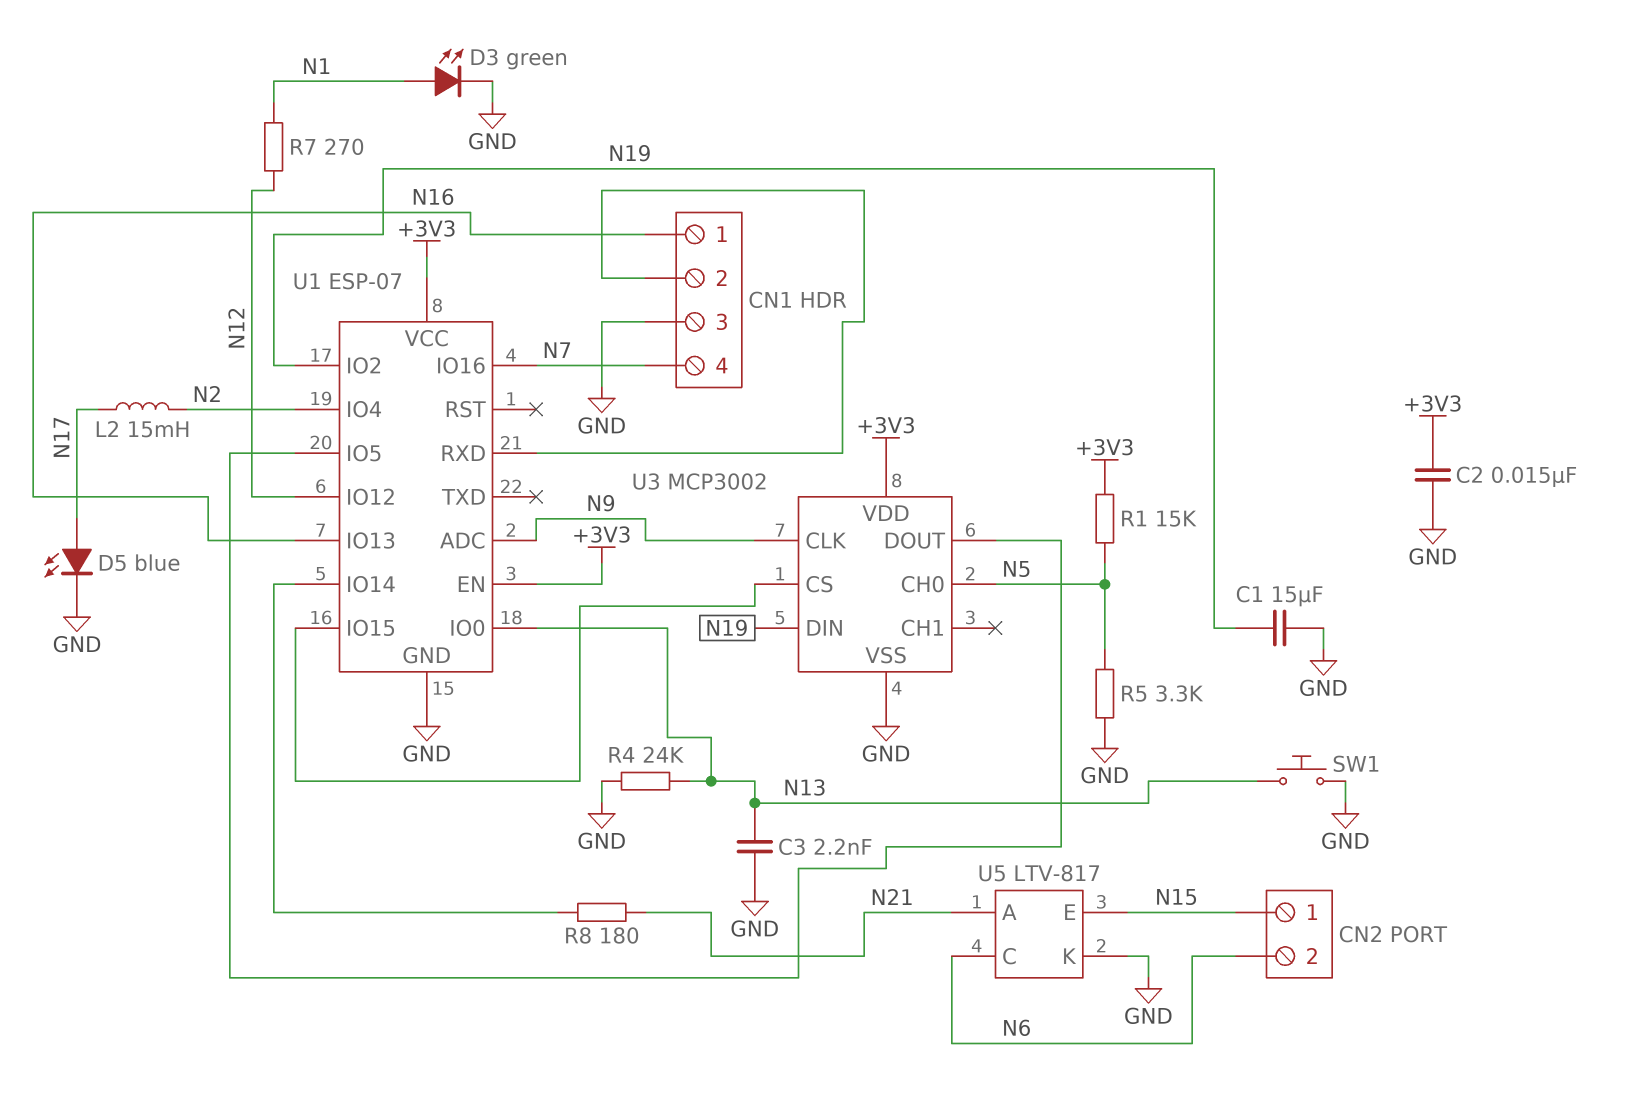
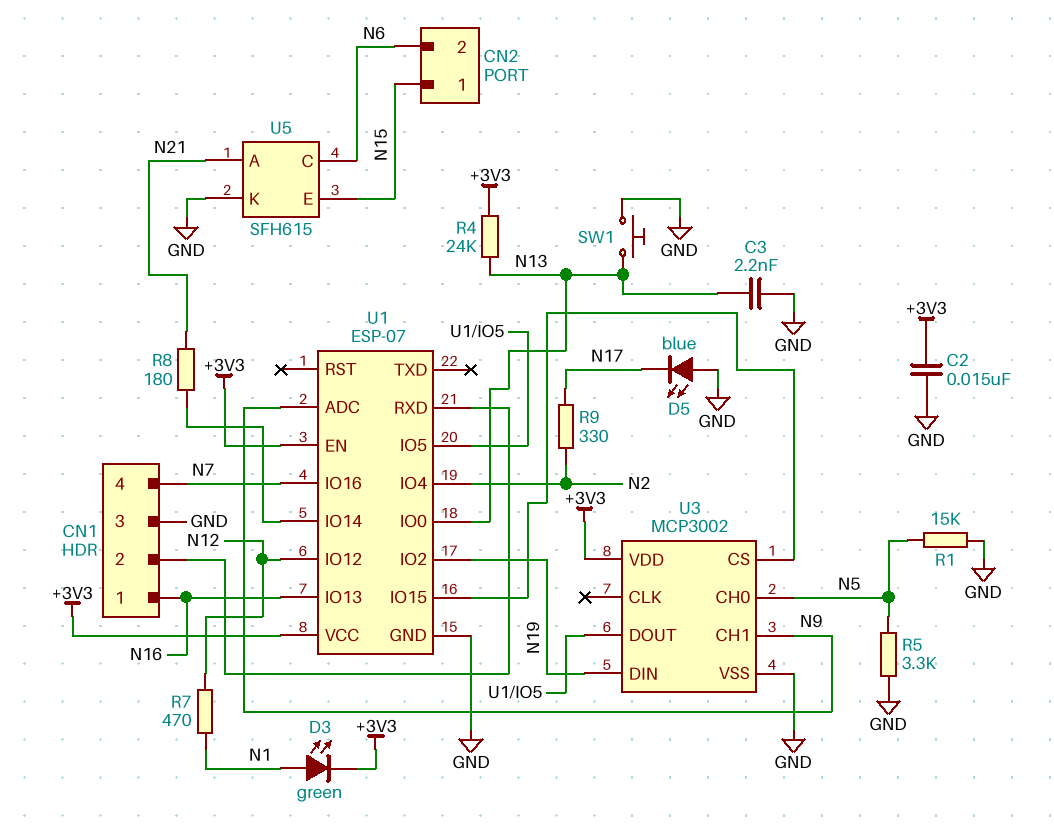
C1: 15uF (GND, N19) -> none
D3: LED green (A N1, K GND) -> LED green (A N1, K +3V3)
D5: LED blue (A N17, K GND) -> LED blue (A GND, K N17)
L2: 15mH (N2, N17) -> none
R1: 15k (+3V3, N5) -> 15k (GND, N5)
R4: 24k (GND, N13) -> 24k (+3V3, N13)
R7: 270 (N1, N12) -> 470 (N1, N12)
R9: none -> 330 (N2, N17)
U3 pin CH1: none -> N9
U3 pin CLK: N9 -> none
U5: LTV-817 -> SFH615

